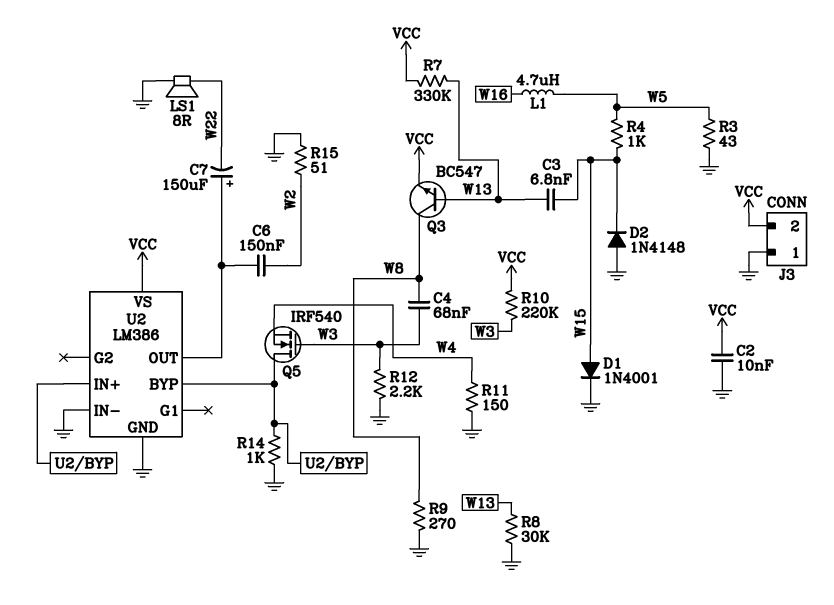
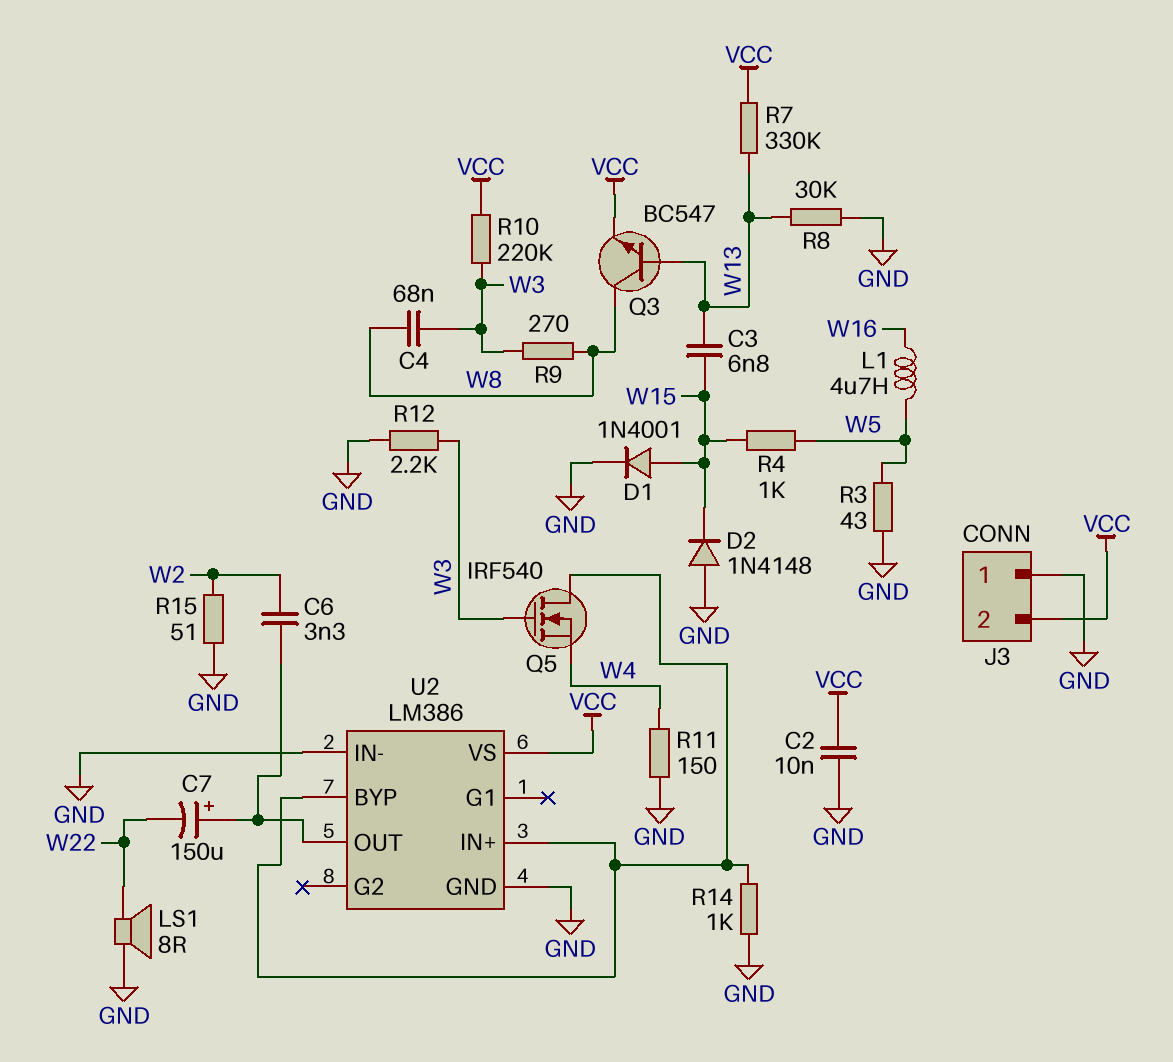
C6: 150nF (U2/OUT, W2) -> 3.3nF (U2/OUT, W2)
R9: 270 (GND, W8) -> 270 (W3, W8)

